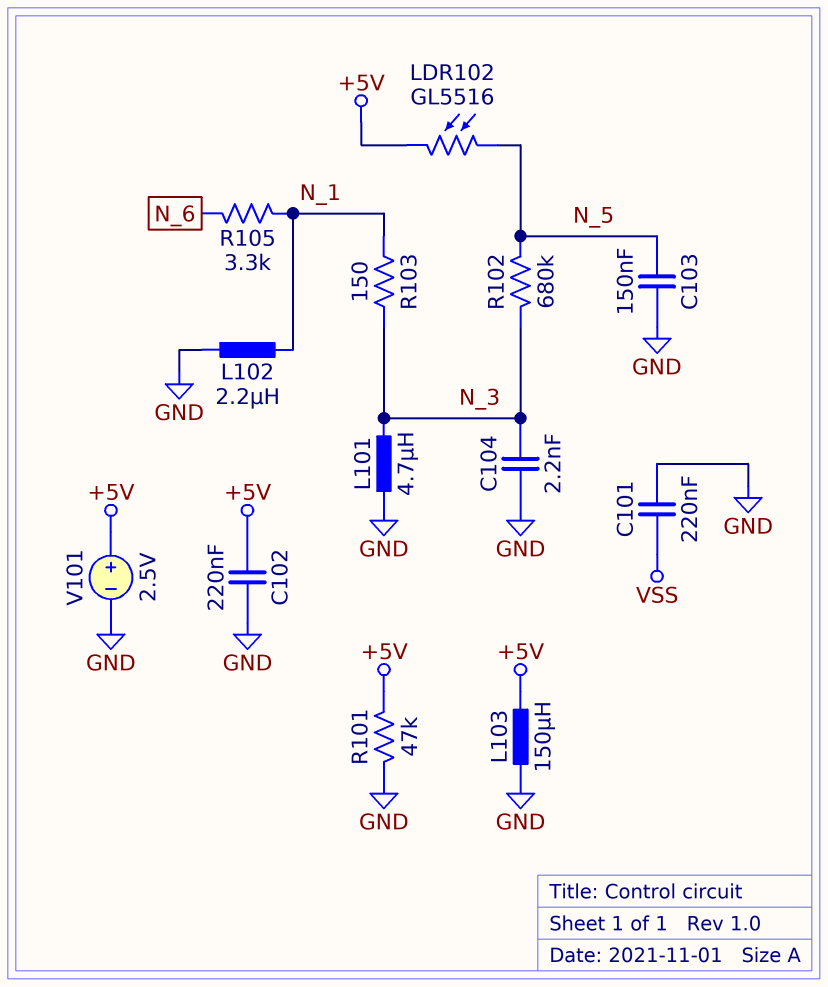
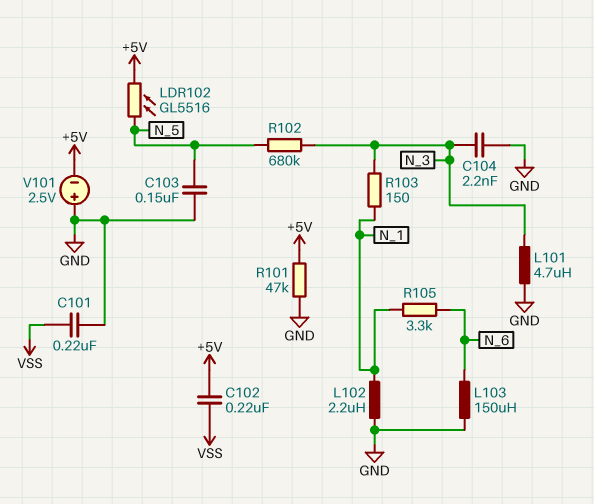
C102: 220nF (+5V, GND) -> 220nF (+5V, VSS)
L103: 150uH (+5V, GND) -> 150uH (GND, N_6)
V101: 2.5V (plus +5V, minus GND) -> 2.5V (plus GND, minus +5V)

